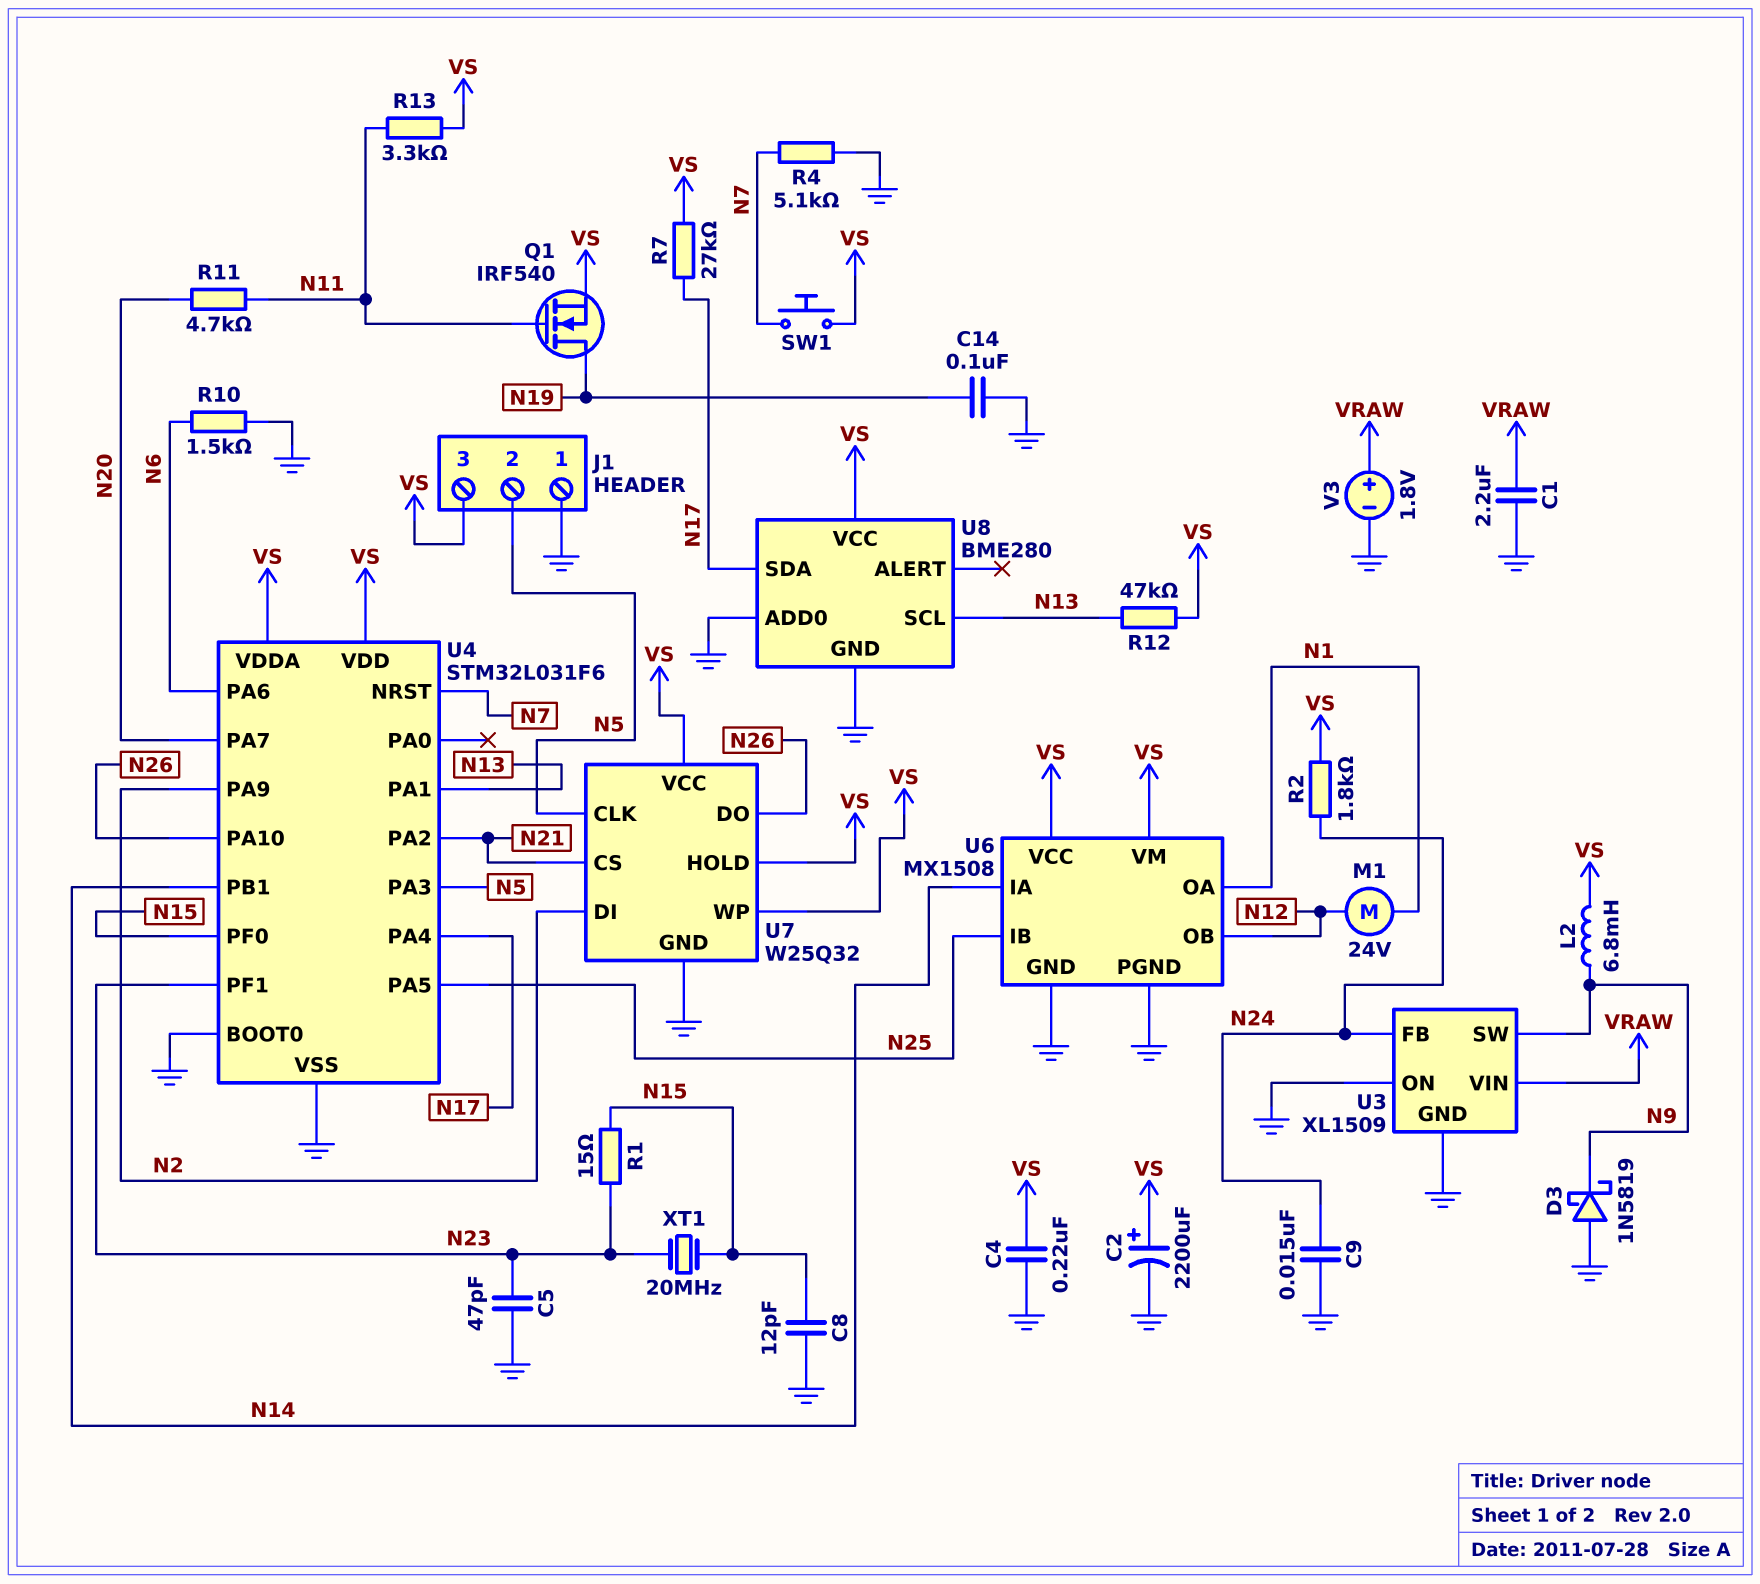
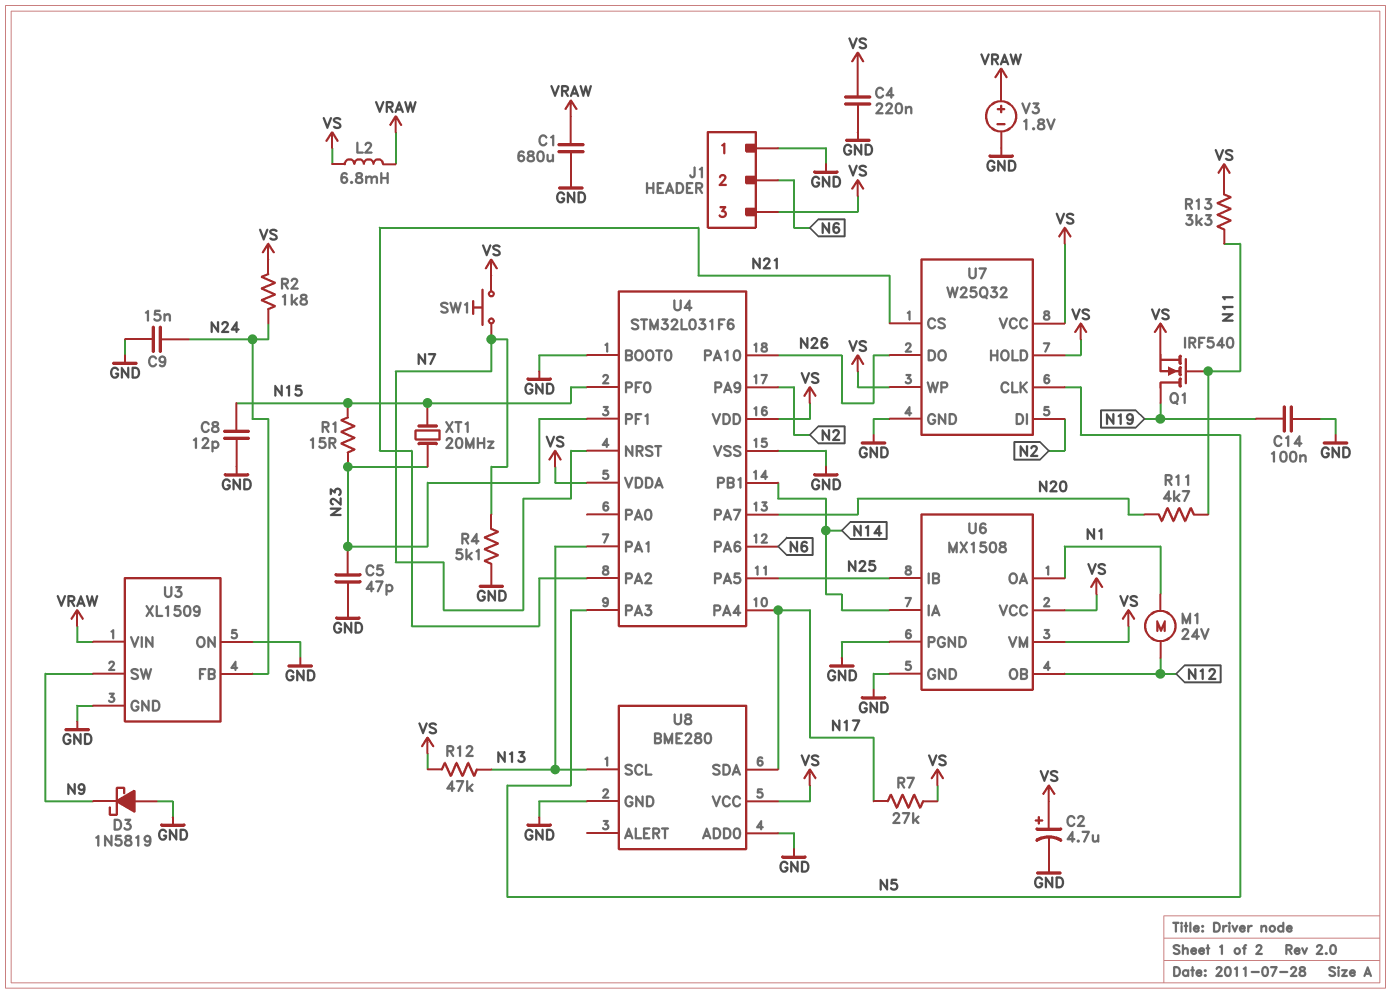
C1: 2.2uF (GND, VRAW) -> 680uF (GND, VRAW)
C2: 2200uF (plus VS, minus GND) -> 4.7uF (plus VS, minus GND)
J1 pin 2: N5 -> N6
L2: 6.8mH (N9, VS) -> 6.8mH (VRAW, VS)
R10: 1.5k (GND, N6) -> none

